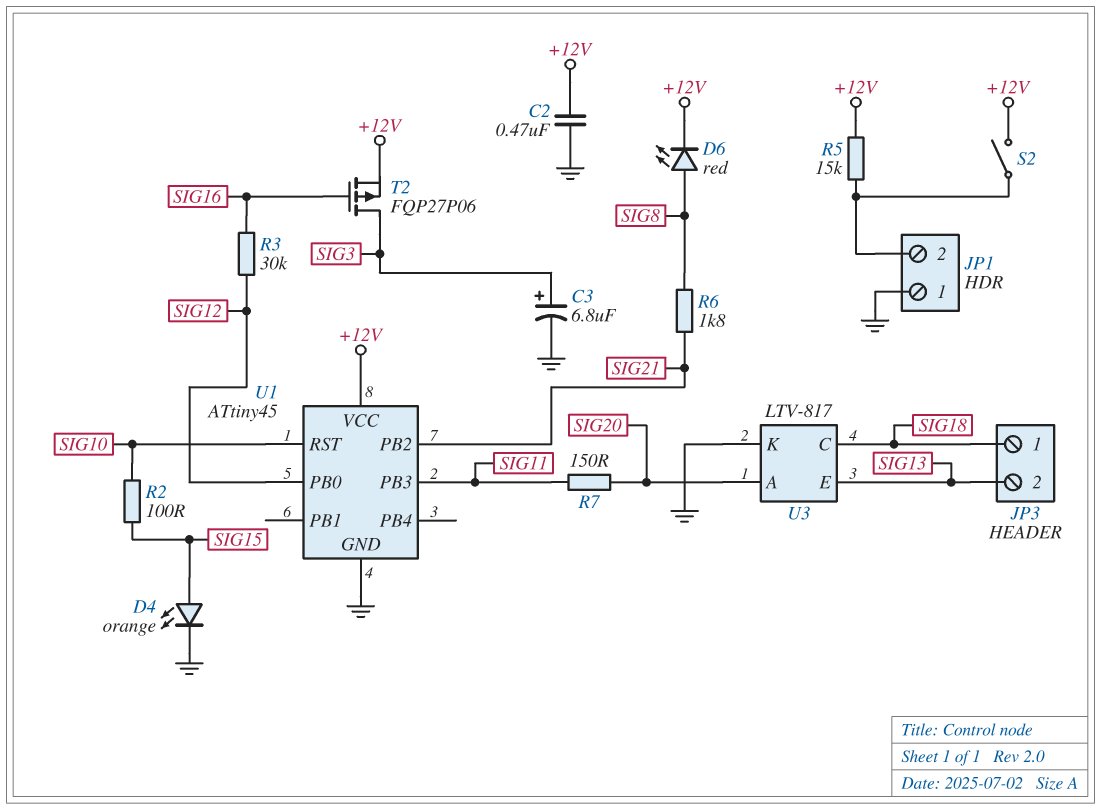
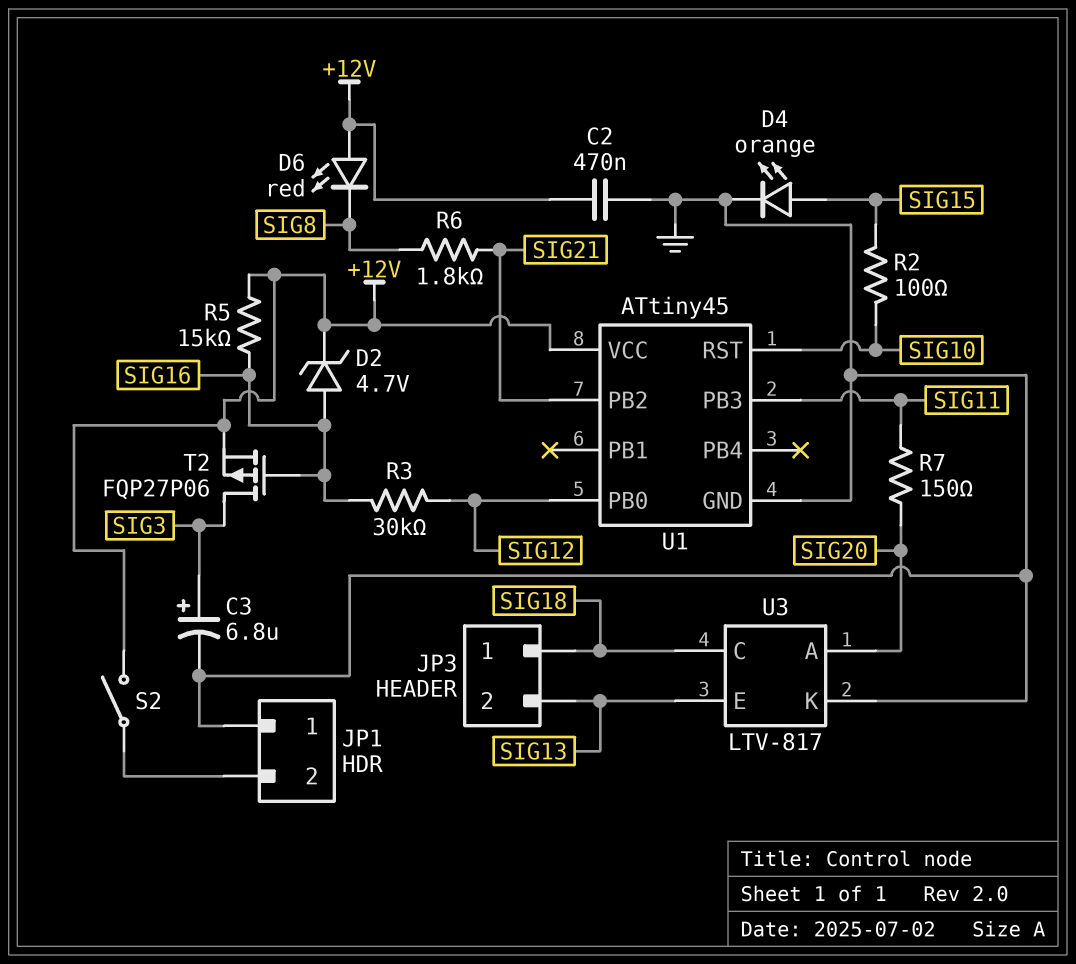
D2: none -> zener 4.7V (A SIG16, K +12V)
D6: LED red (A SIG8, K +12V) -> LED red (A +12V, K SIG8)
R5: 15k (+12V, JP1/2) -> 15k (+12V, SIG16)

